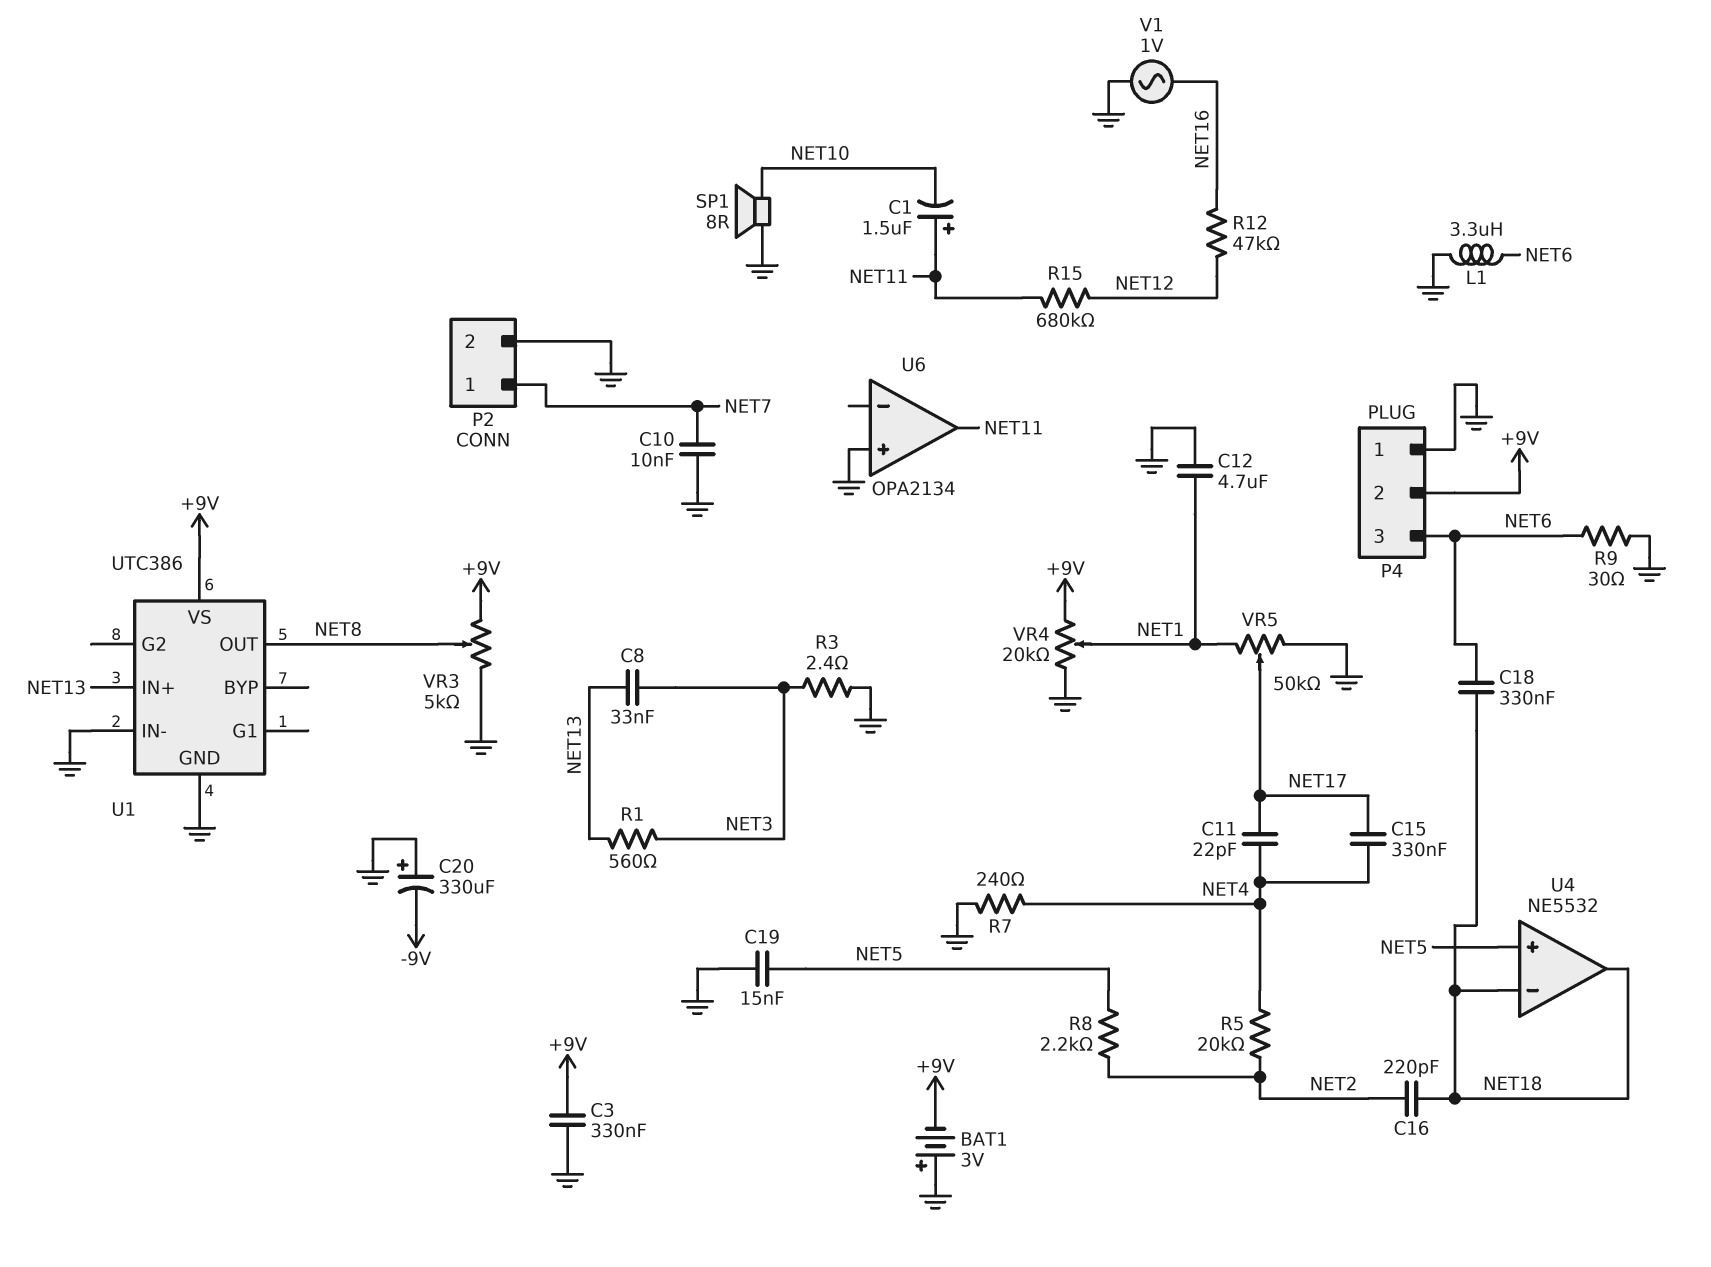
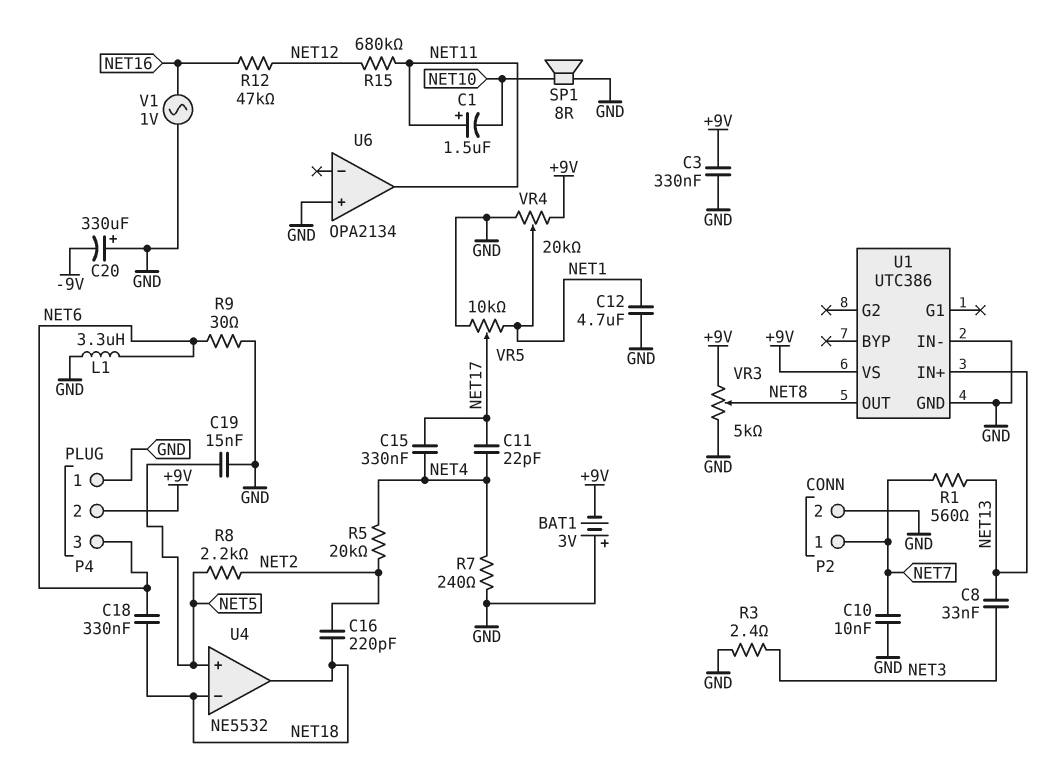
R1: 560 (NET3, NET13) -> 560 (NET7, NET13)
VR5: 50k (GND, NET1, wiper NET17) -> 10k (GND, NET1, wiper NET17)

